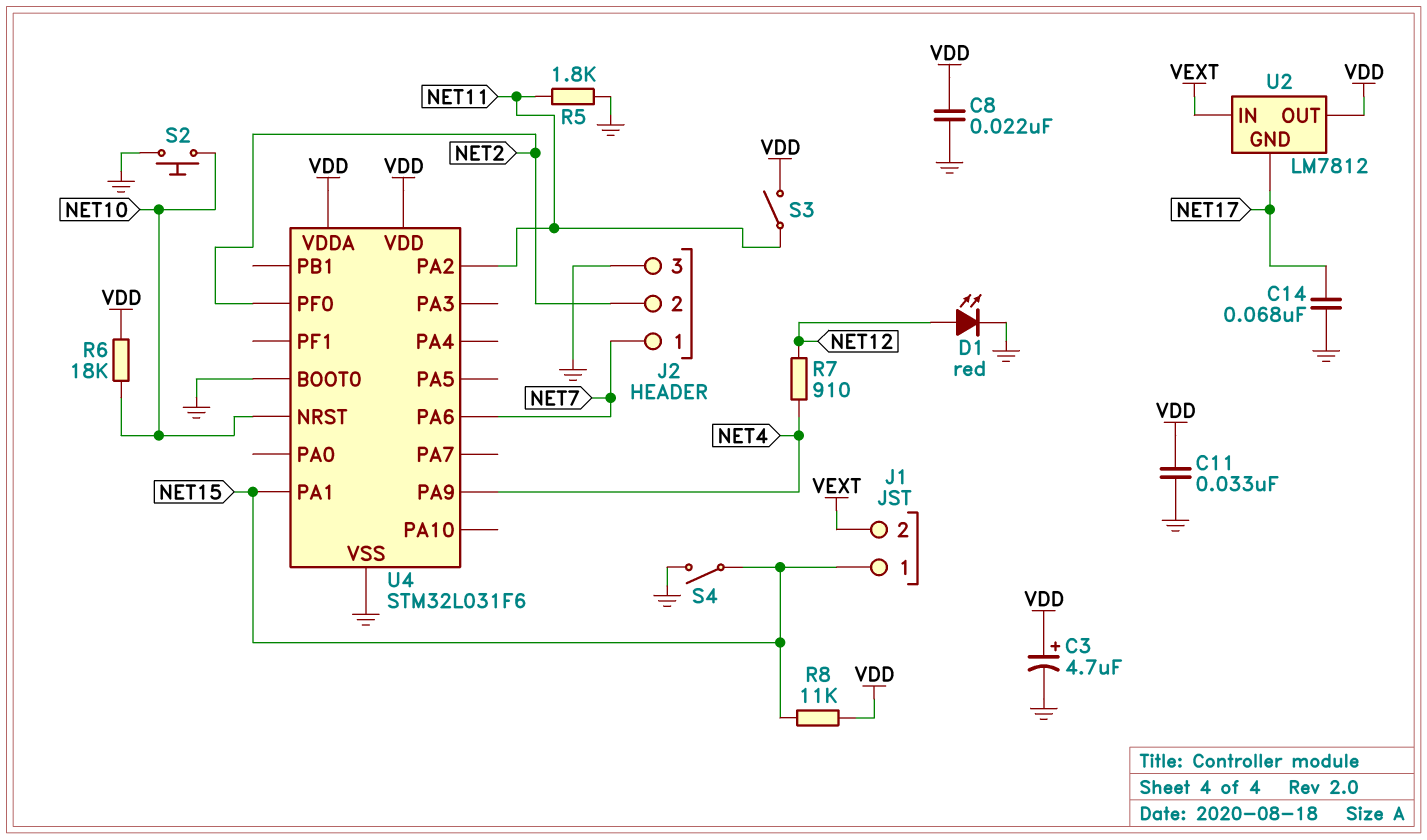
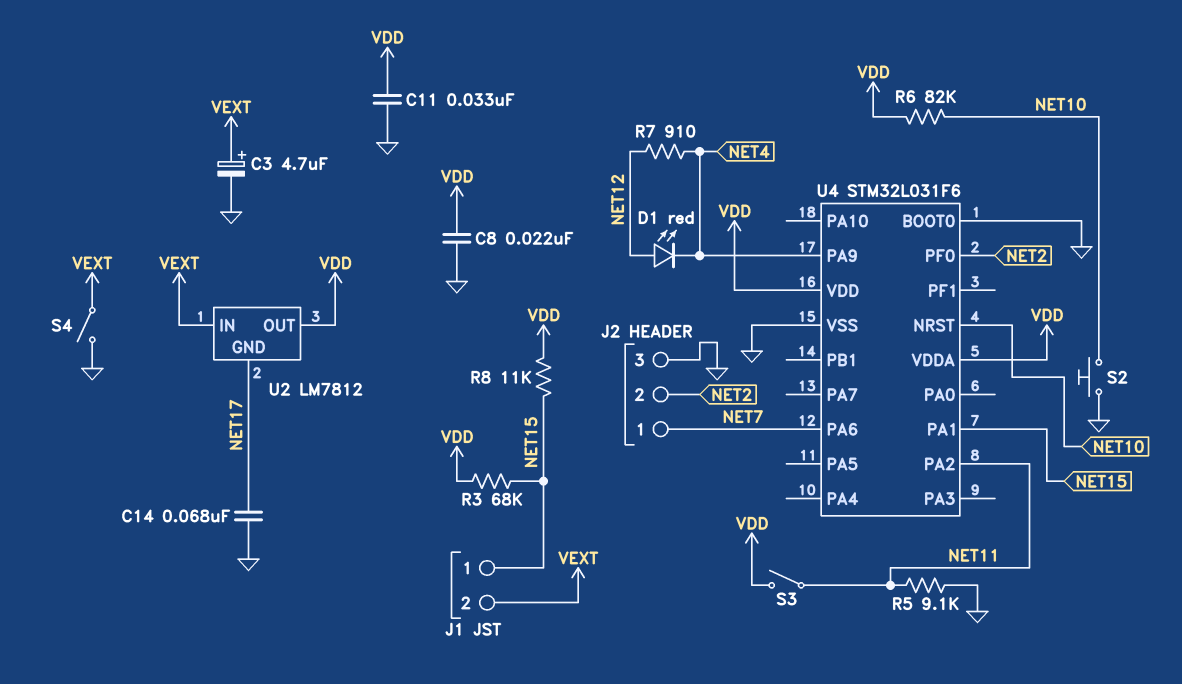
C3: 4.7uF (plus VDD, minus GND) -> 4.7uF (plus VEXT, minus GND)
D1: LED red (A NET12, K GND) -> LED red (A NET12, K NET4)
R3: none -> 68k (NET15, VDD)
R5: 1.8k (GND, NET11) -> 9.1k (GND, NET11)
R6: 18k (NET10, VDD) -> 82k (NET10, VDD)
S4: switch (GND, NET15) -> switch (GND, VEXT)

